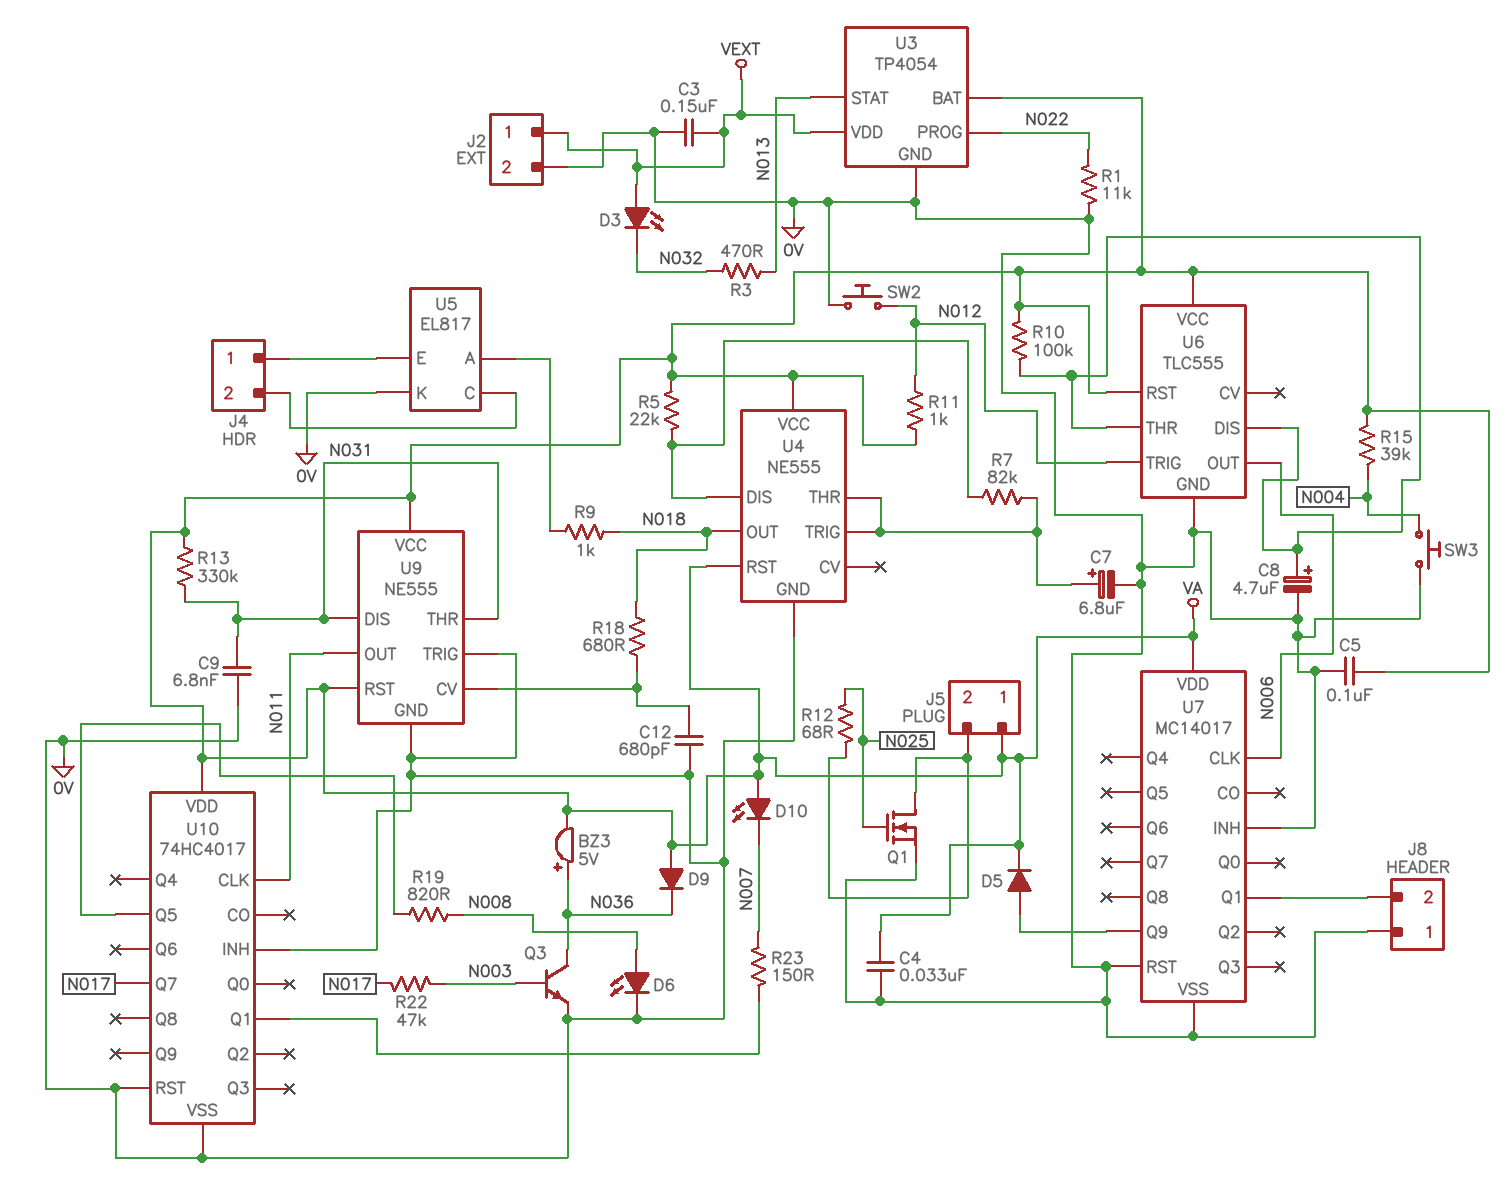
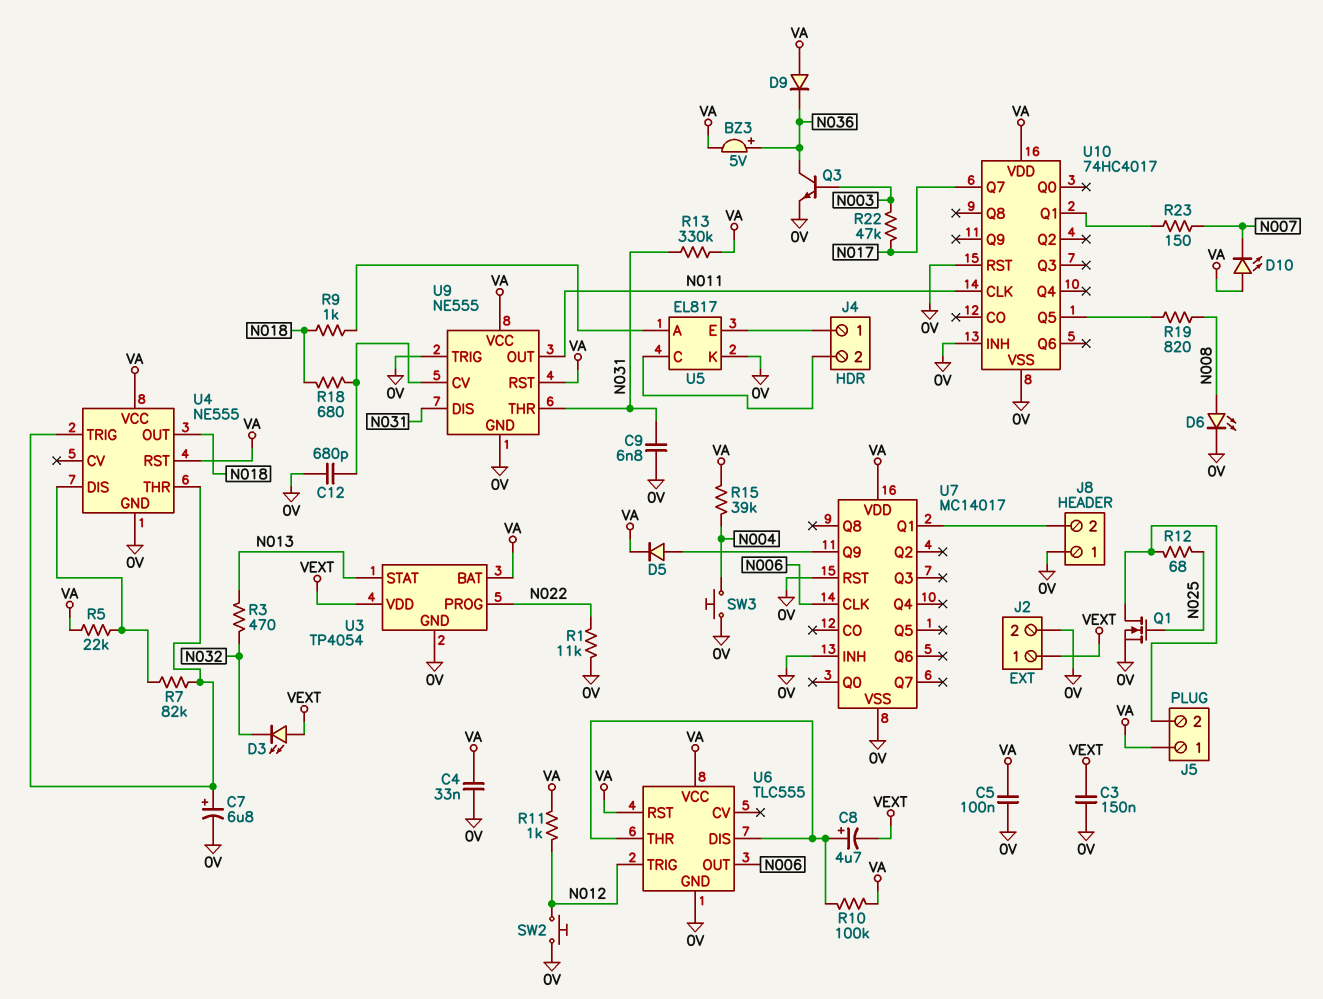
C8: 4.7uF (plus U6/DIS, minus 0V) -> 4.7uF (plus U6/DIS, minus VEXT)

